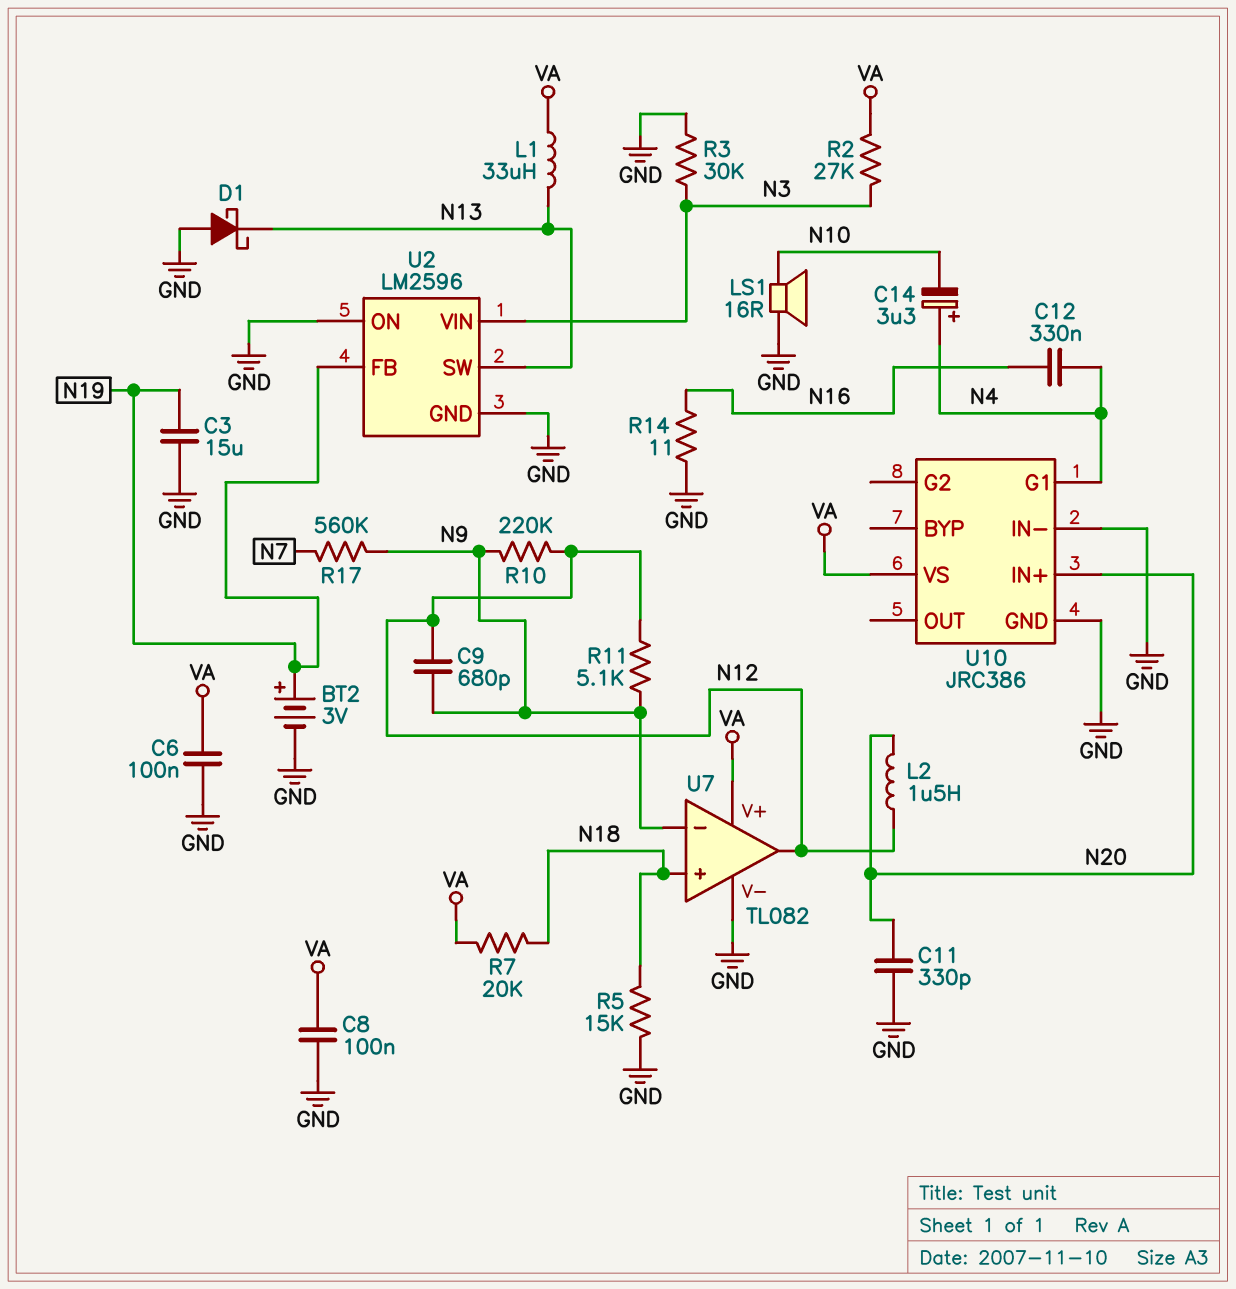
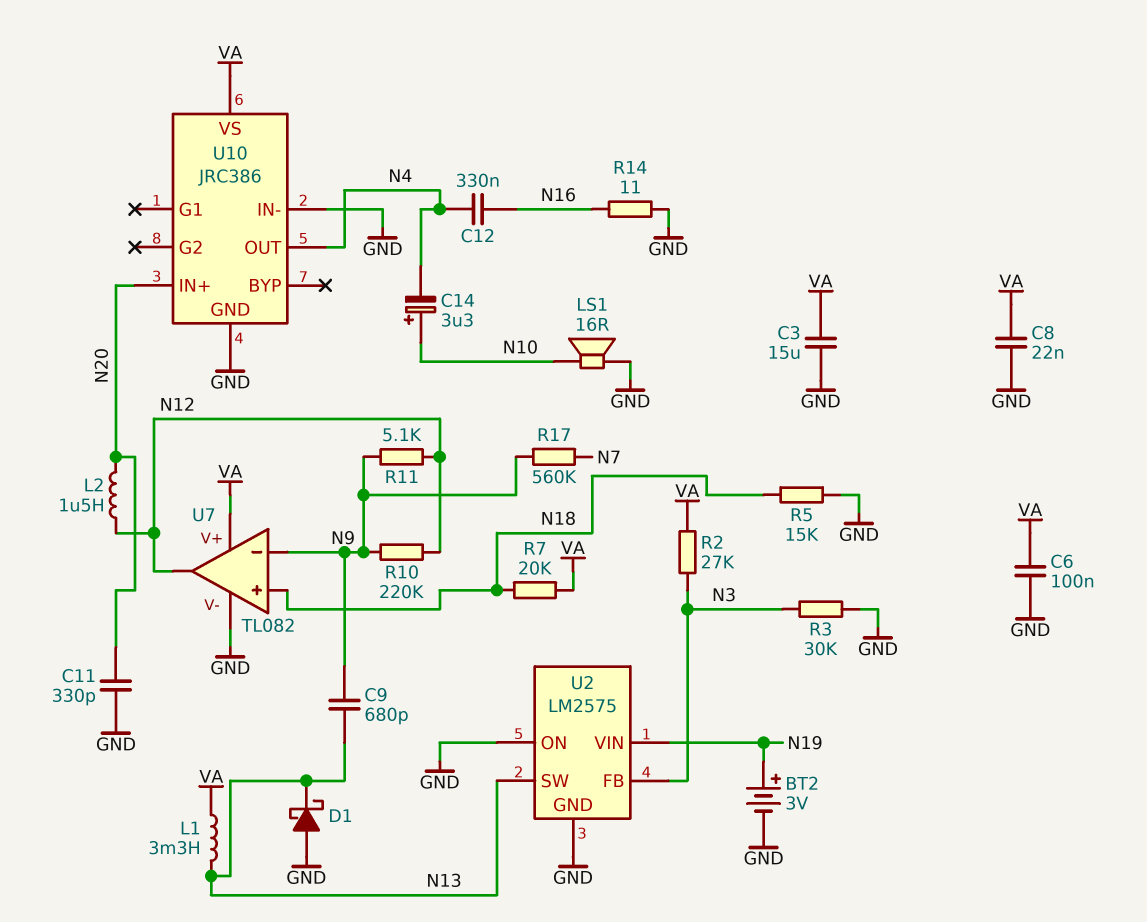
C3: 15uF (GND, N19) -> 15uF (GND, VA)
C8: 100nF (GND, VA) -> 22nF (GND, VA)
C9: 680pF (N9, N12) -> 680pF (N9, N13)
C14: 3.3uF (plus N4, minus N10) -> 3.3uF (plus N10, minus N4)
L1: 33uH (N13, VA) -> 3.3mH (N13, VA)
U2: LM2596 -> LM2575
U2 pin FB: N19 -> N3
U2 pin VIN: N3 -> N19
U10 pin G1: N4 -> none
U10 pin OUT: none -> N4

